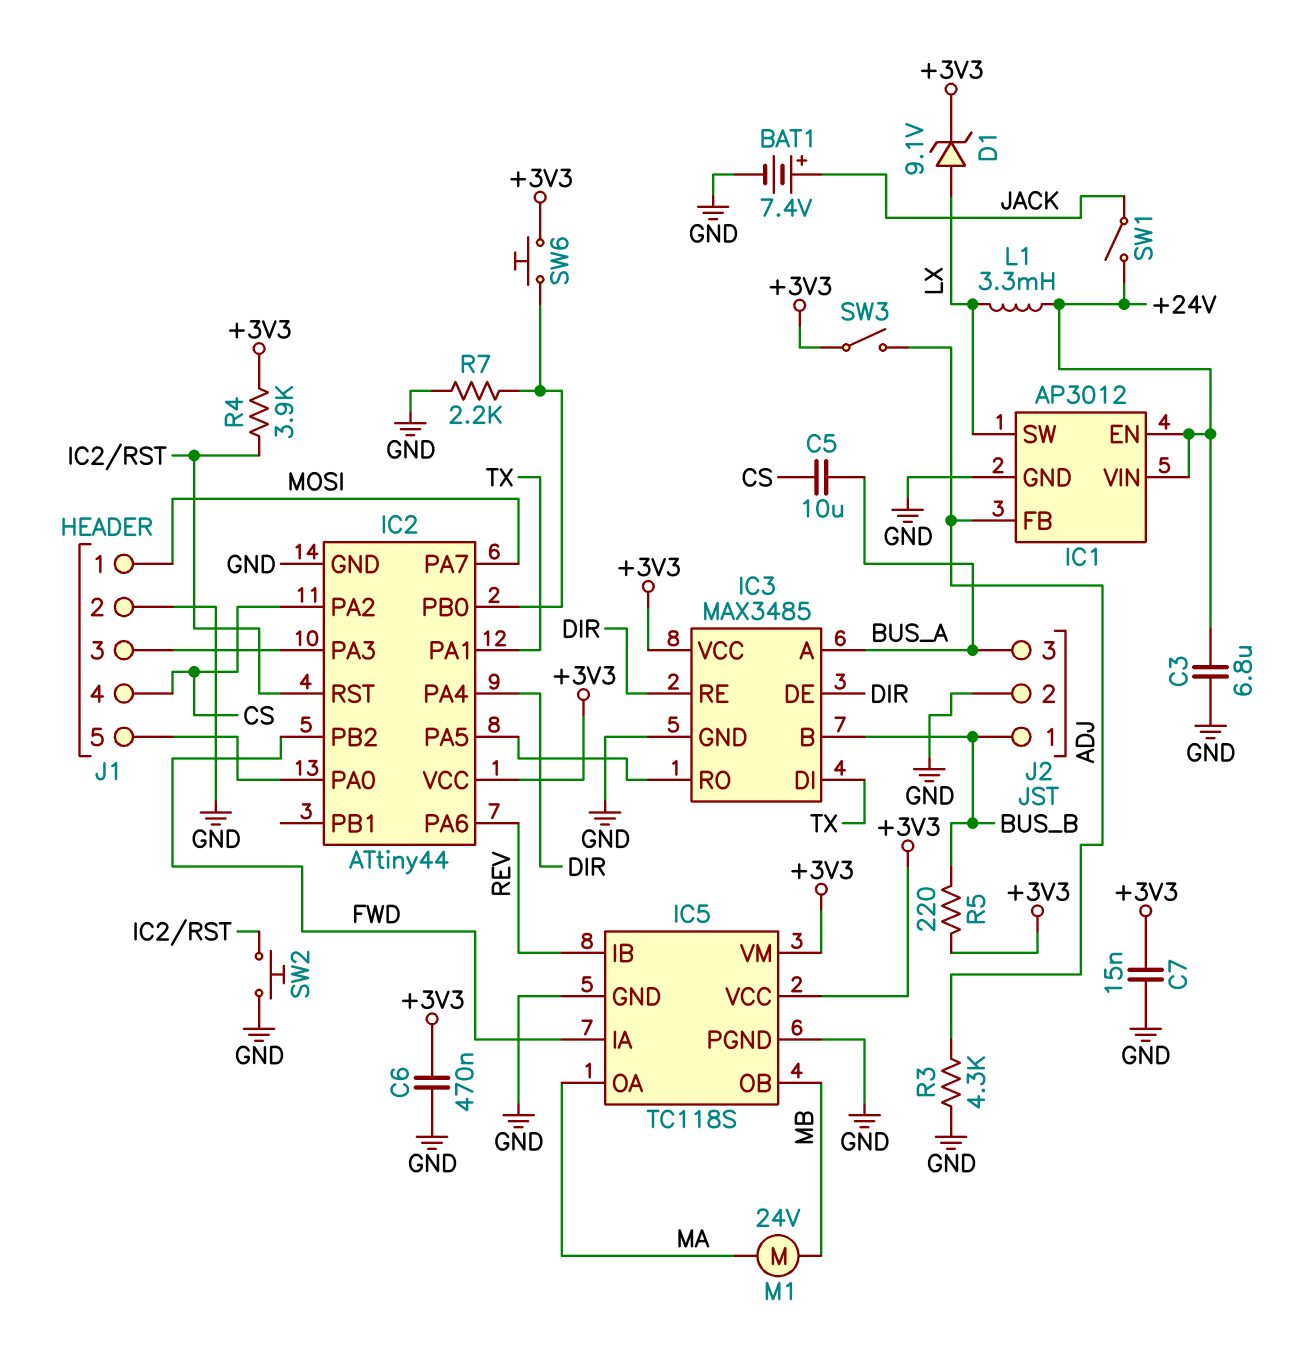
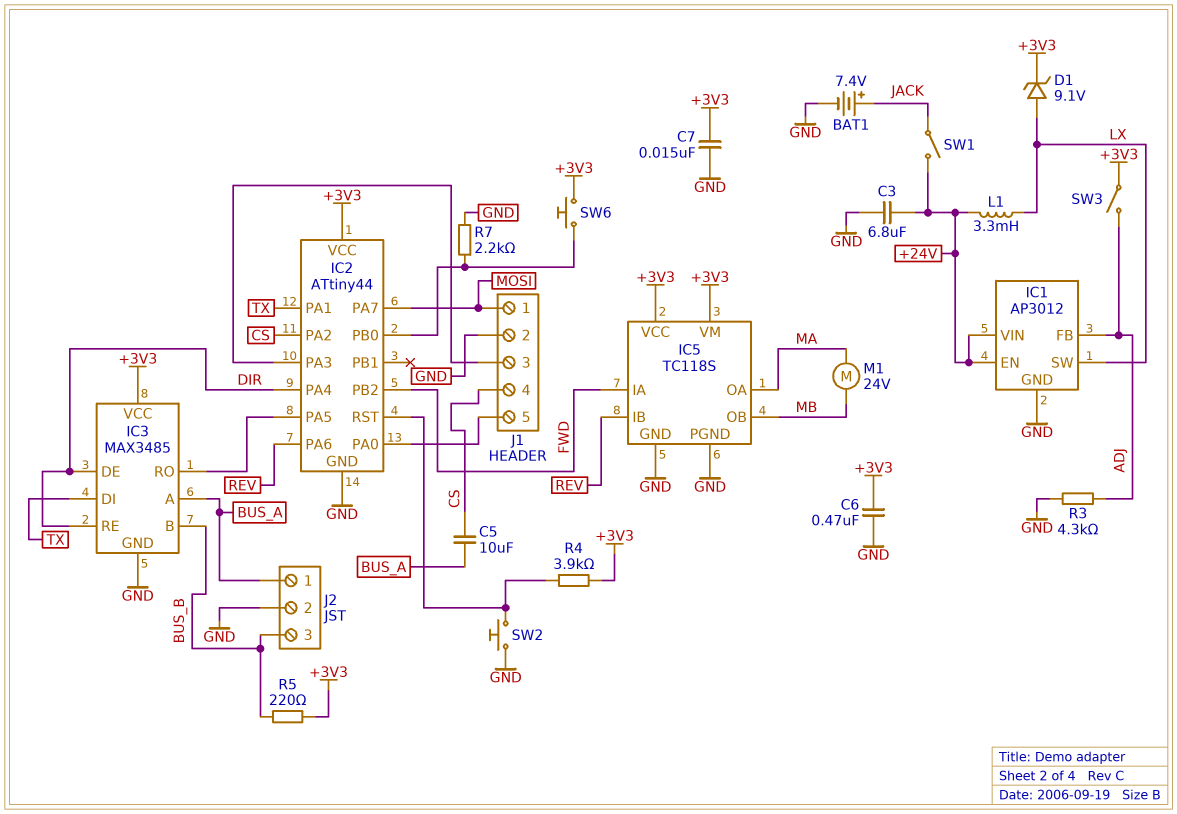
J2 pin 1: BUS_B -> BUS_A
J2 pin 3: BUS_A -> BUS_B

